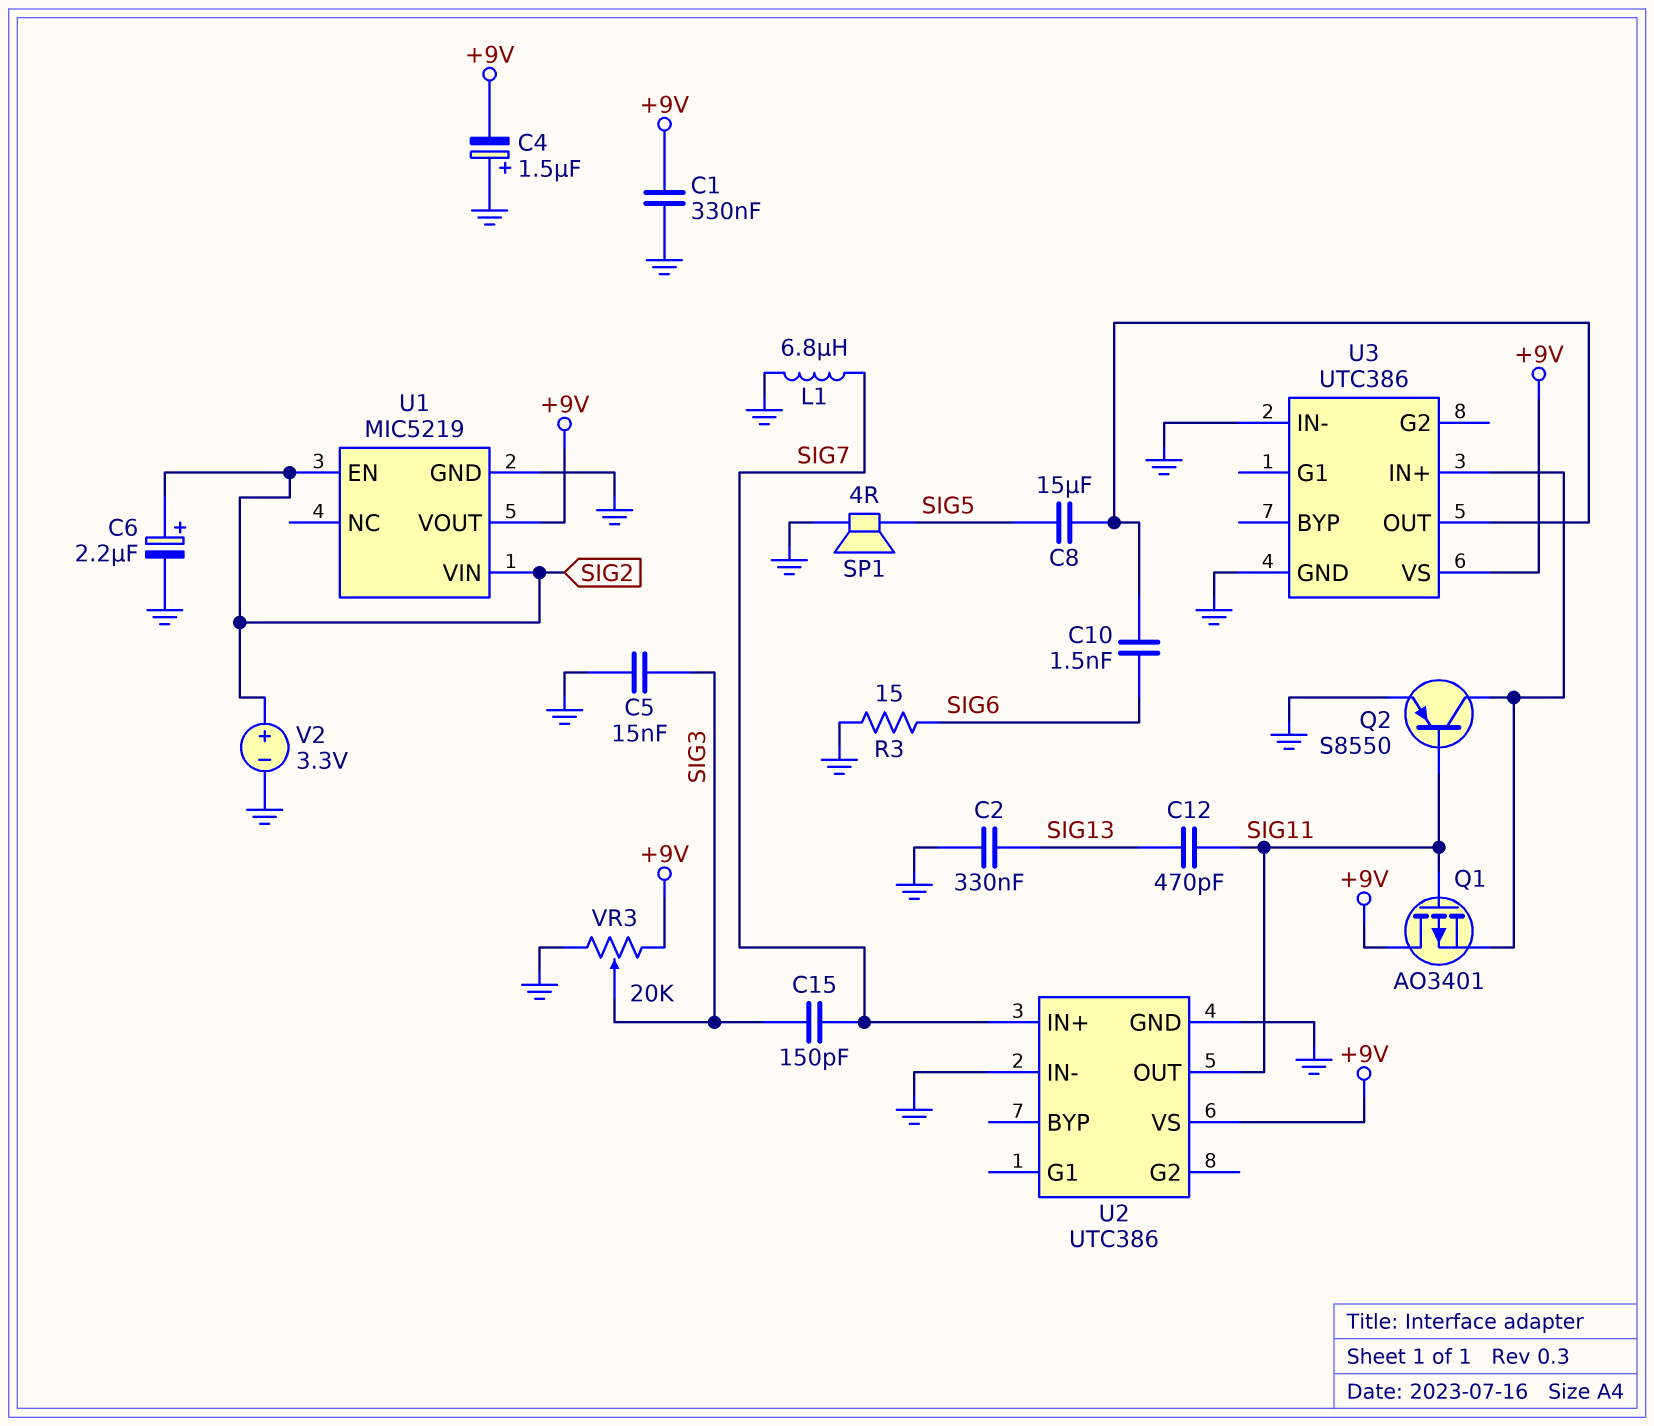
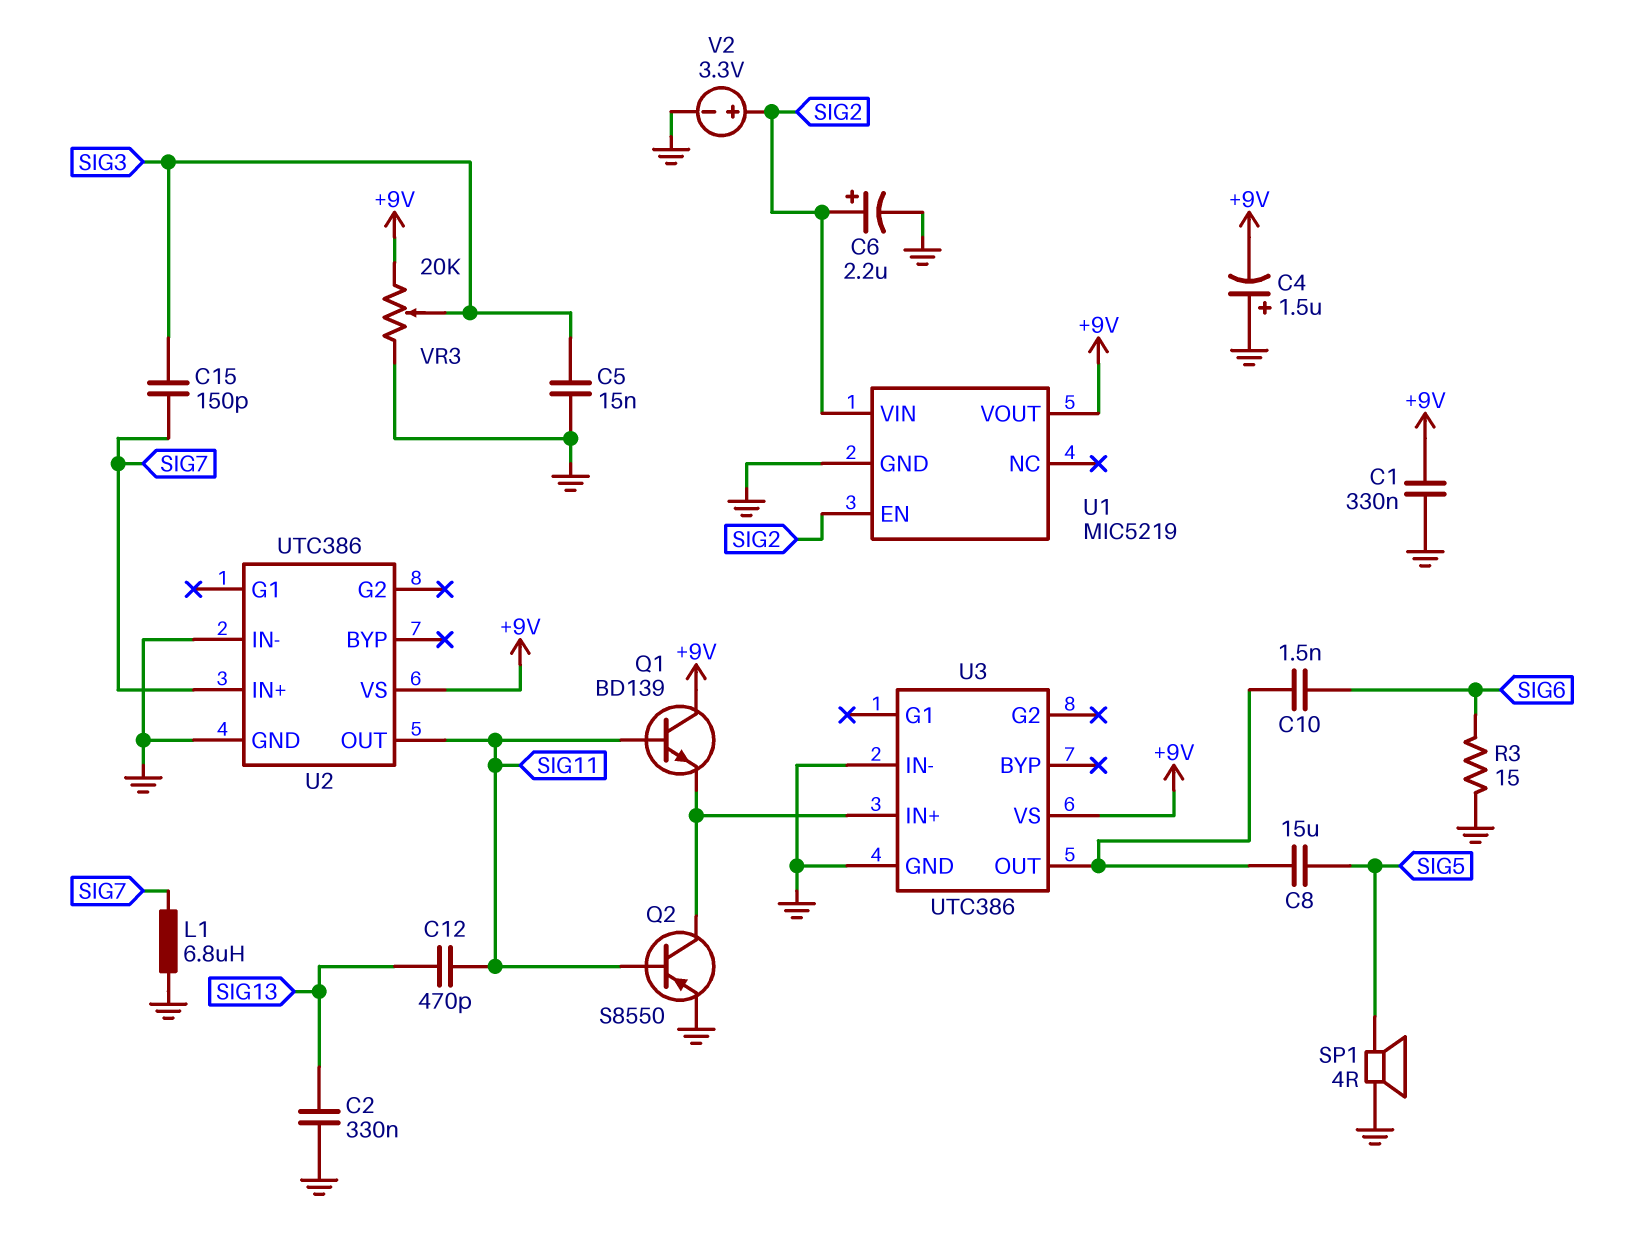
Q1: PMOS AO3401 (G SIG11, D +9V, S U3/IN+) -> NPN BD139 (B SIG11, C +9V, E U3/IN+)

